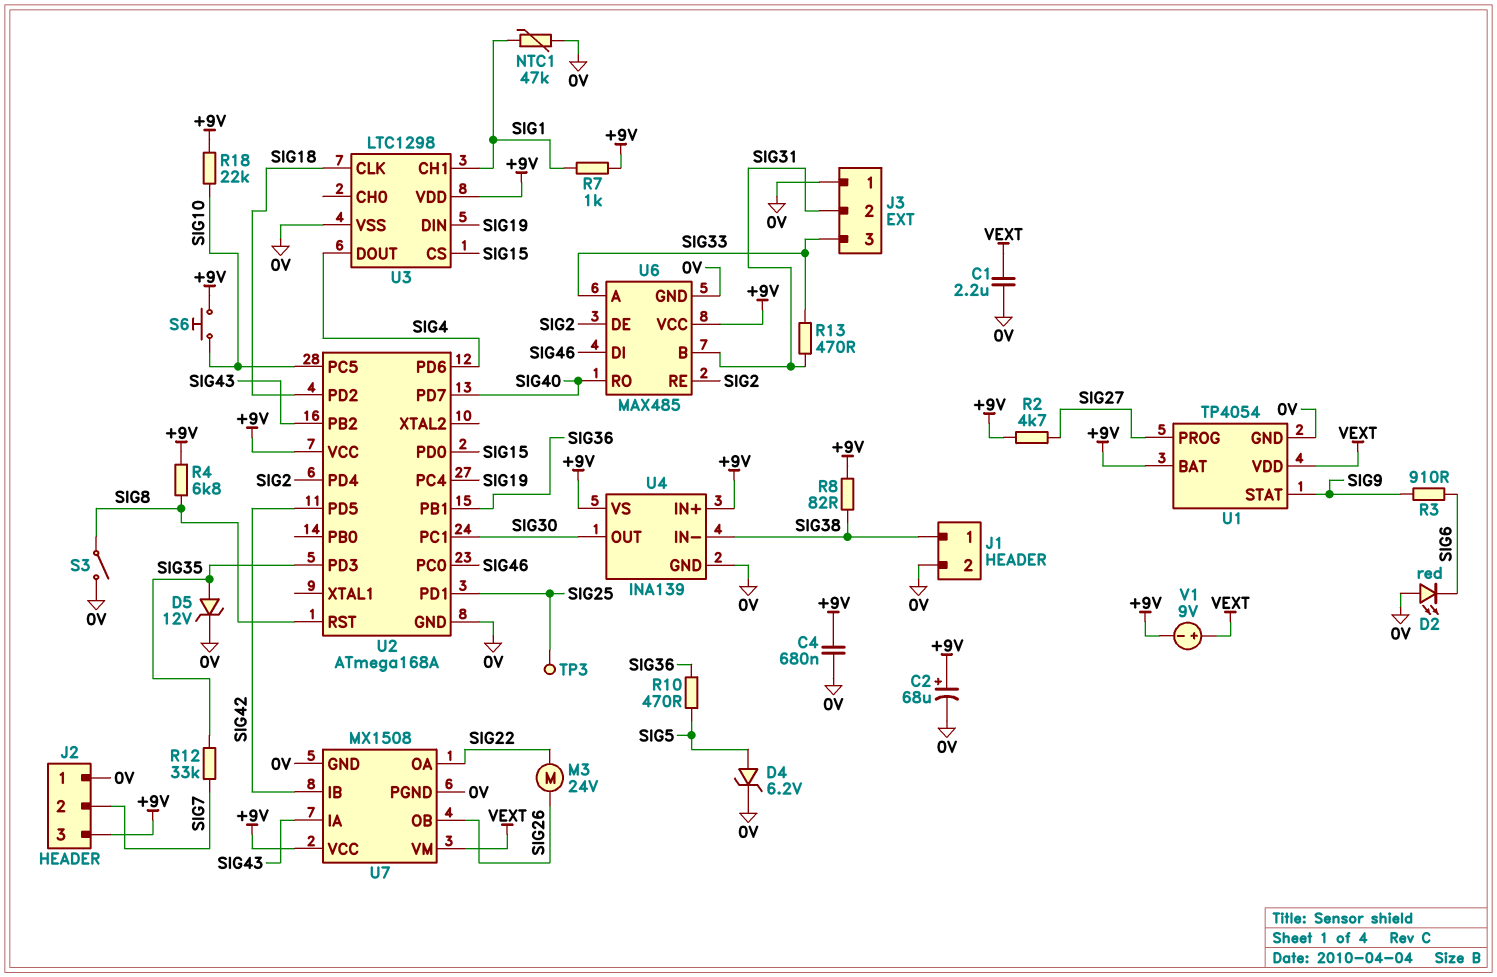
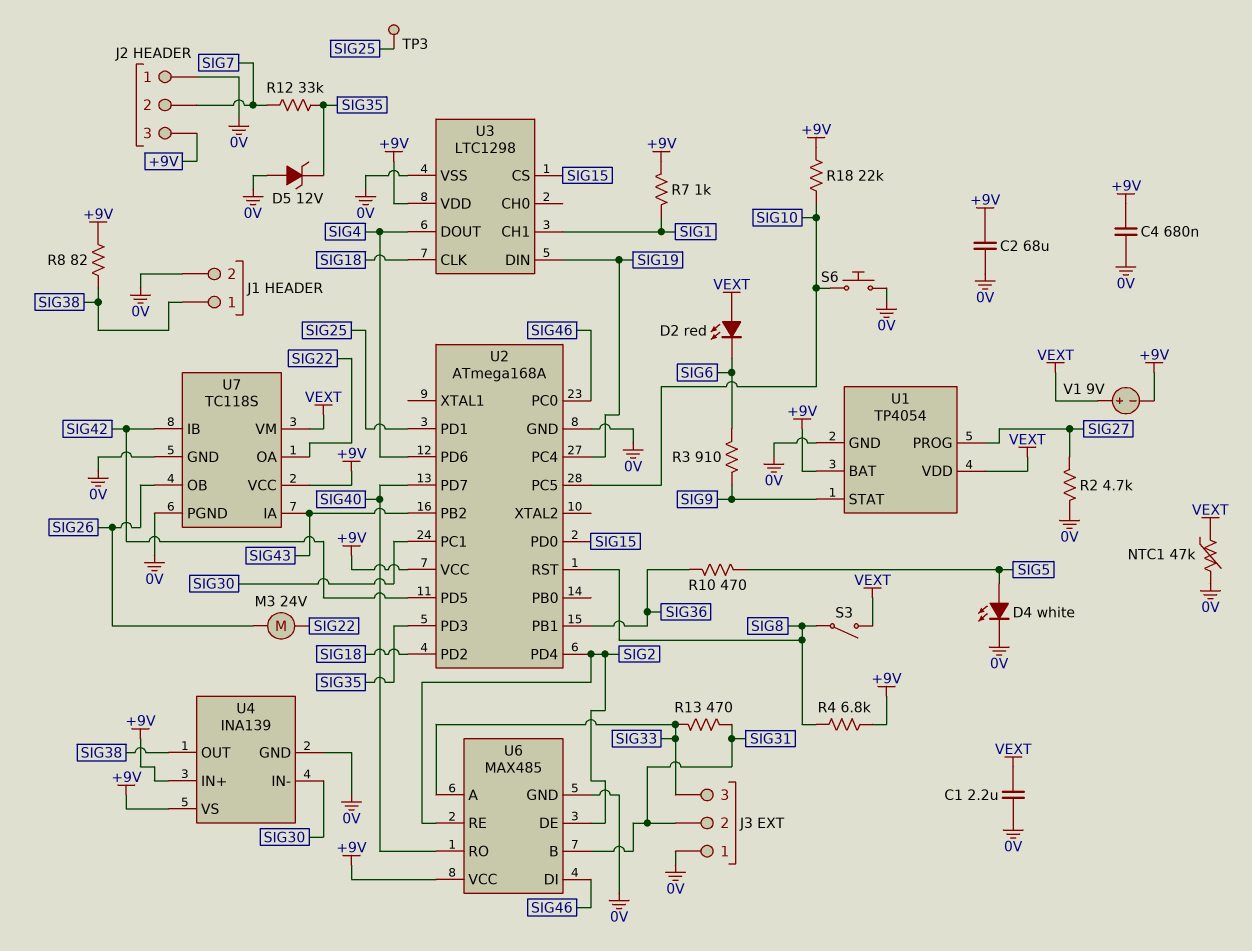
C2: 68uF (plus +9V, minus 0V) -> 68uF (+9V, 0V)
D2: LED red (A 0V, K SIG6) -> LED red (A VEXT, K SIG6)
D4: zener 6.2V (A SIG5, K 0V) -> LED white (A SIG5, K 0V)
D5: zener 12V (A SIG35, K 0V) -> zener 12V (A 0V, K SIG35)
NTC1: 47k (0V, SIG1) -> 47k (0V, VEXT)
R2: 4.7k (+9V, SIG27) -> 4.7k (0V, SIG27)
S3: switch (0V, SIG8) -> switch (SIG8, VEXT)
S6: button (+9V, SIG10) -> button (0V, SIG10)
U4 pin IN-: SIG38 -> SIG30
U4 pin OUT: SIG30 -> SIG38
U7: MX1508 -> TC118S

